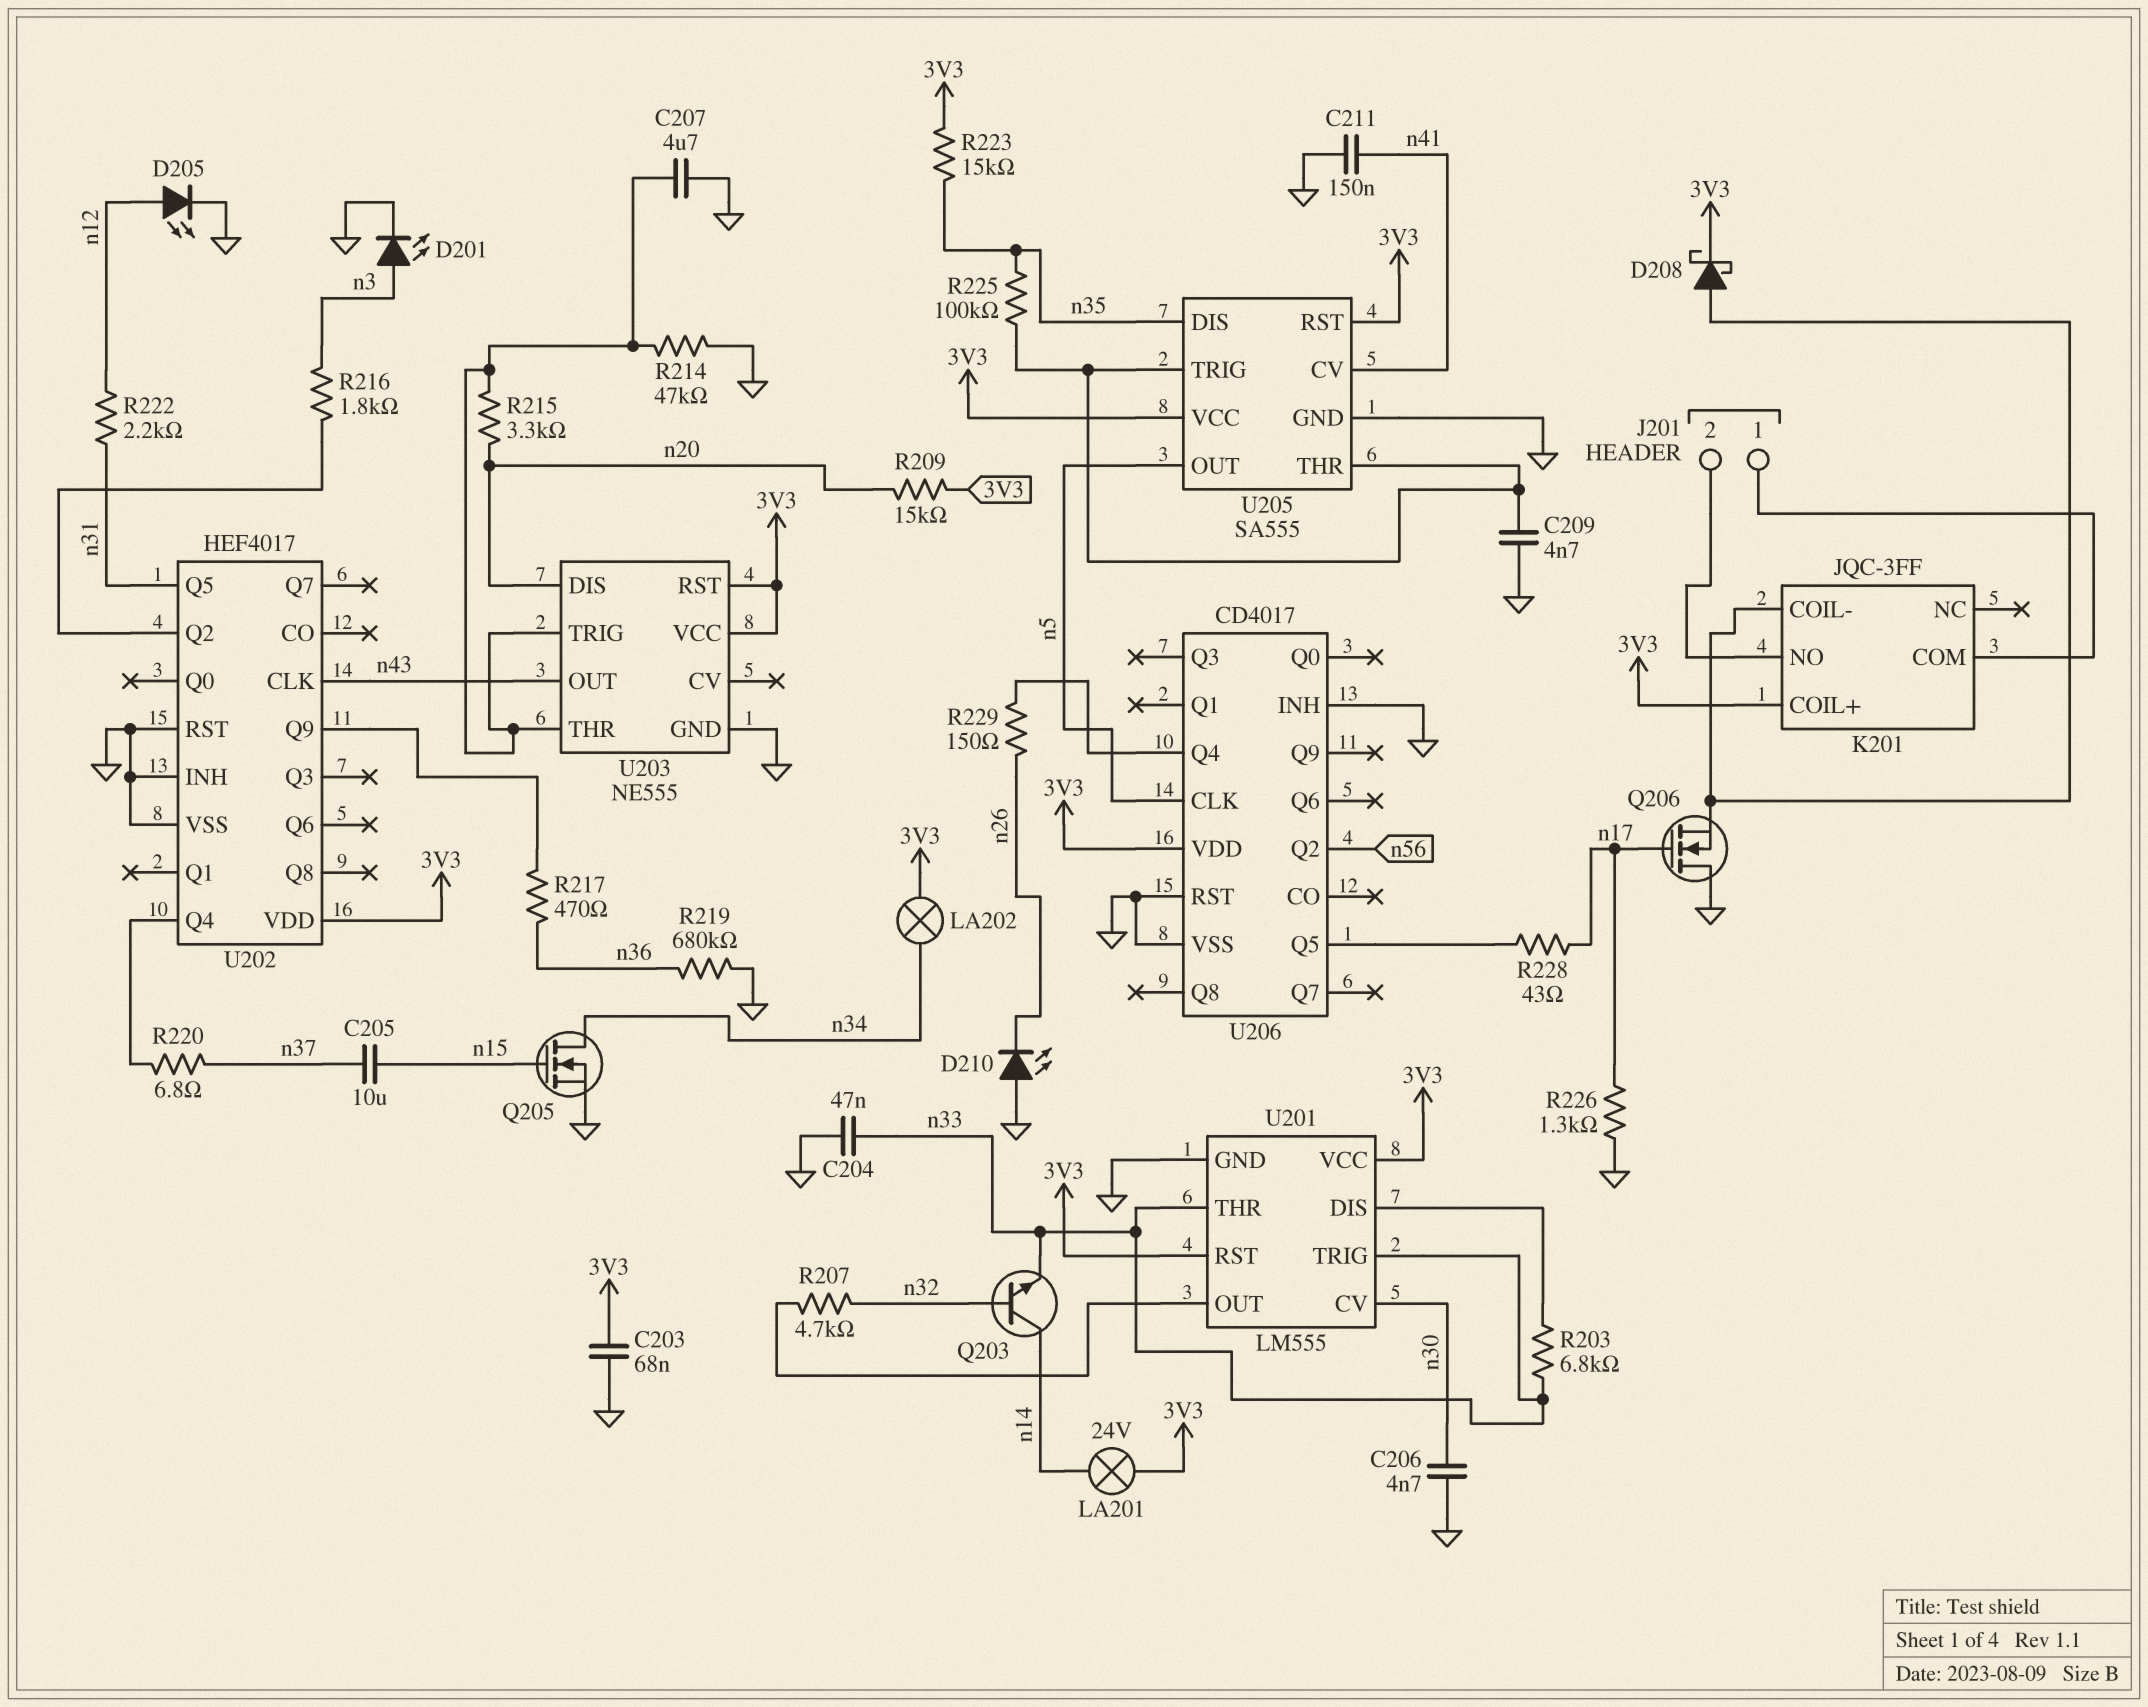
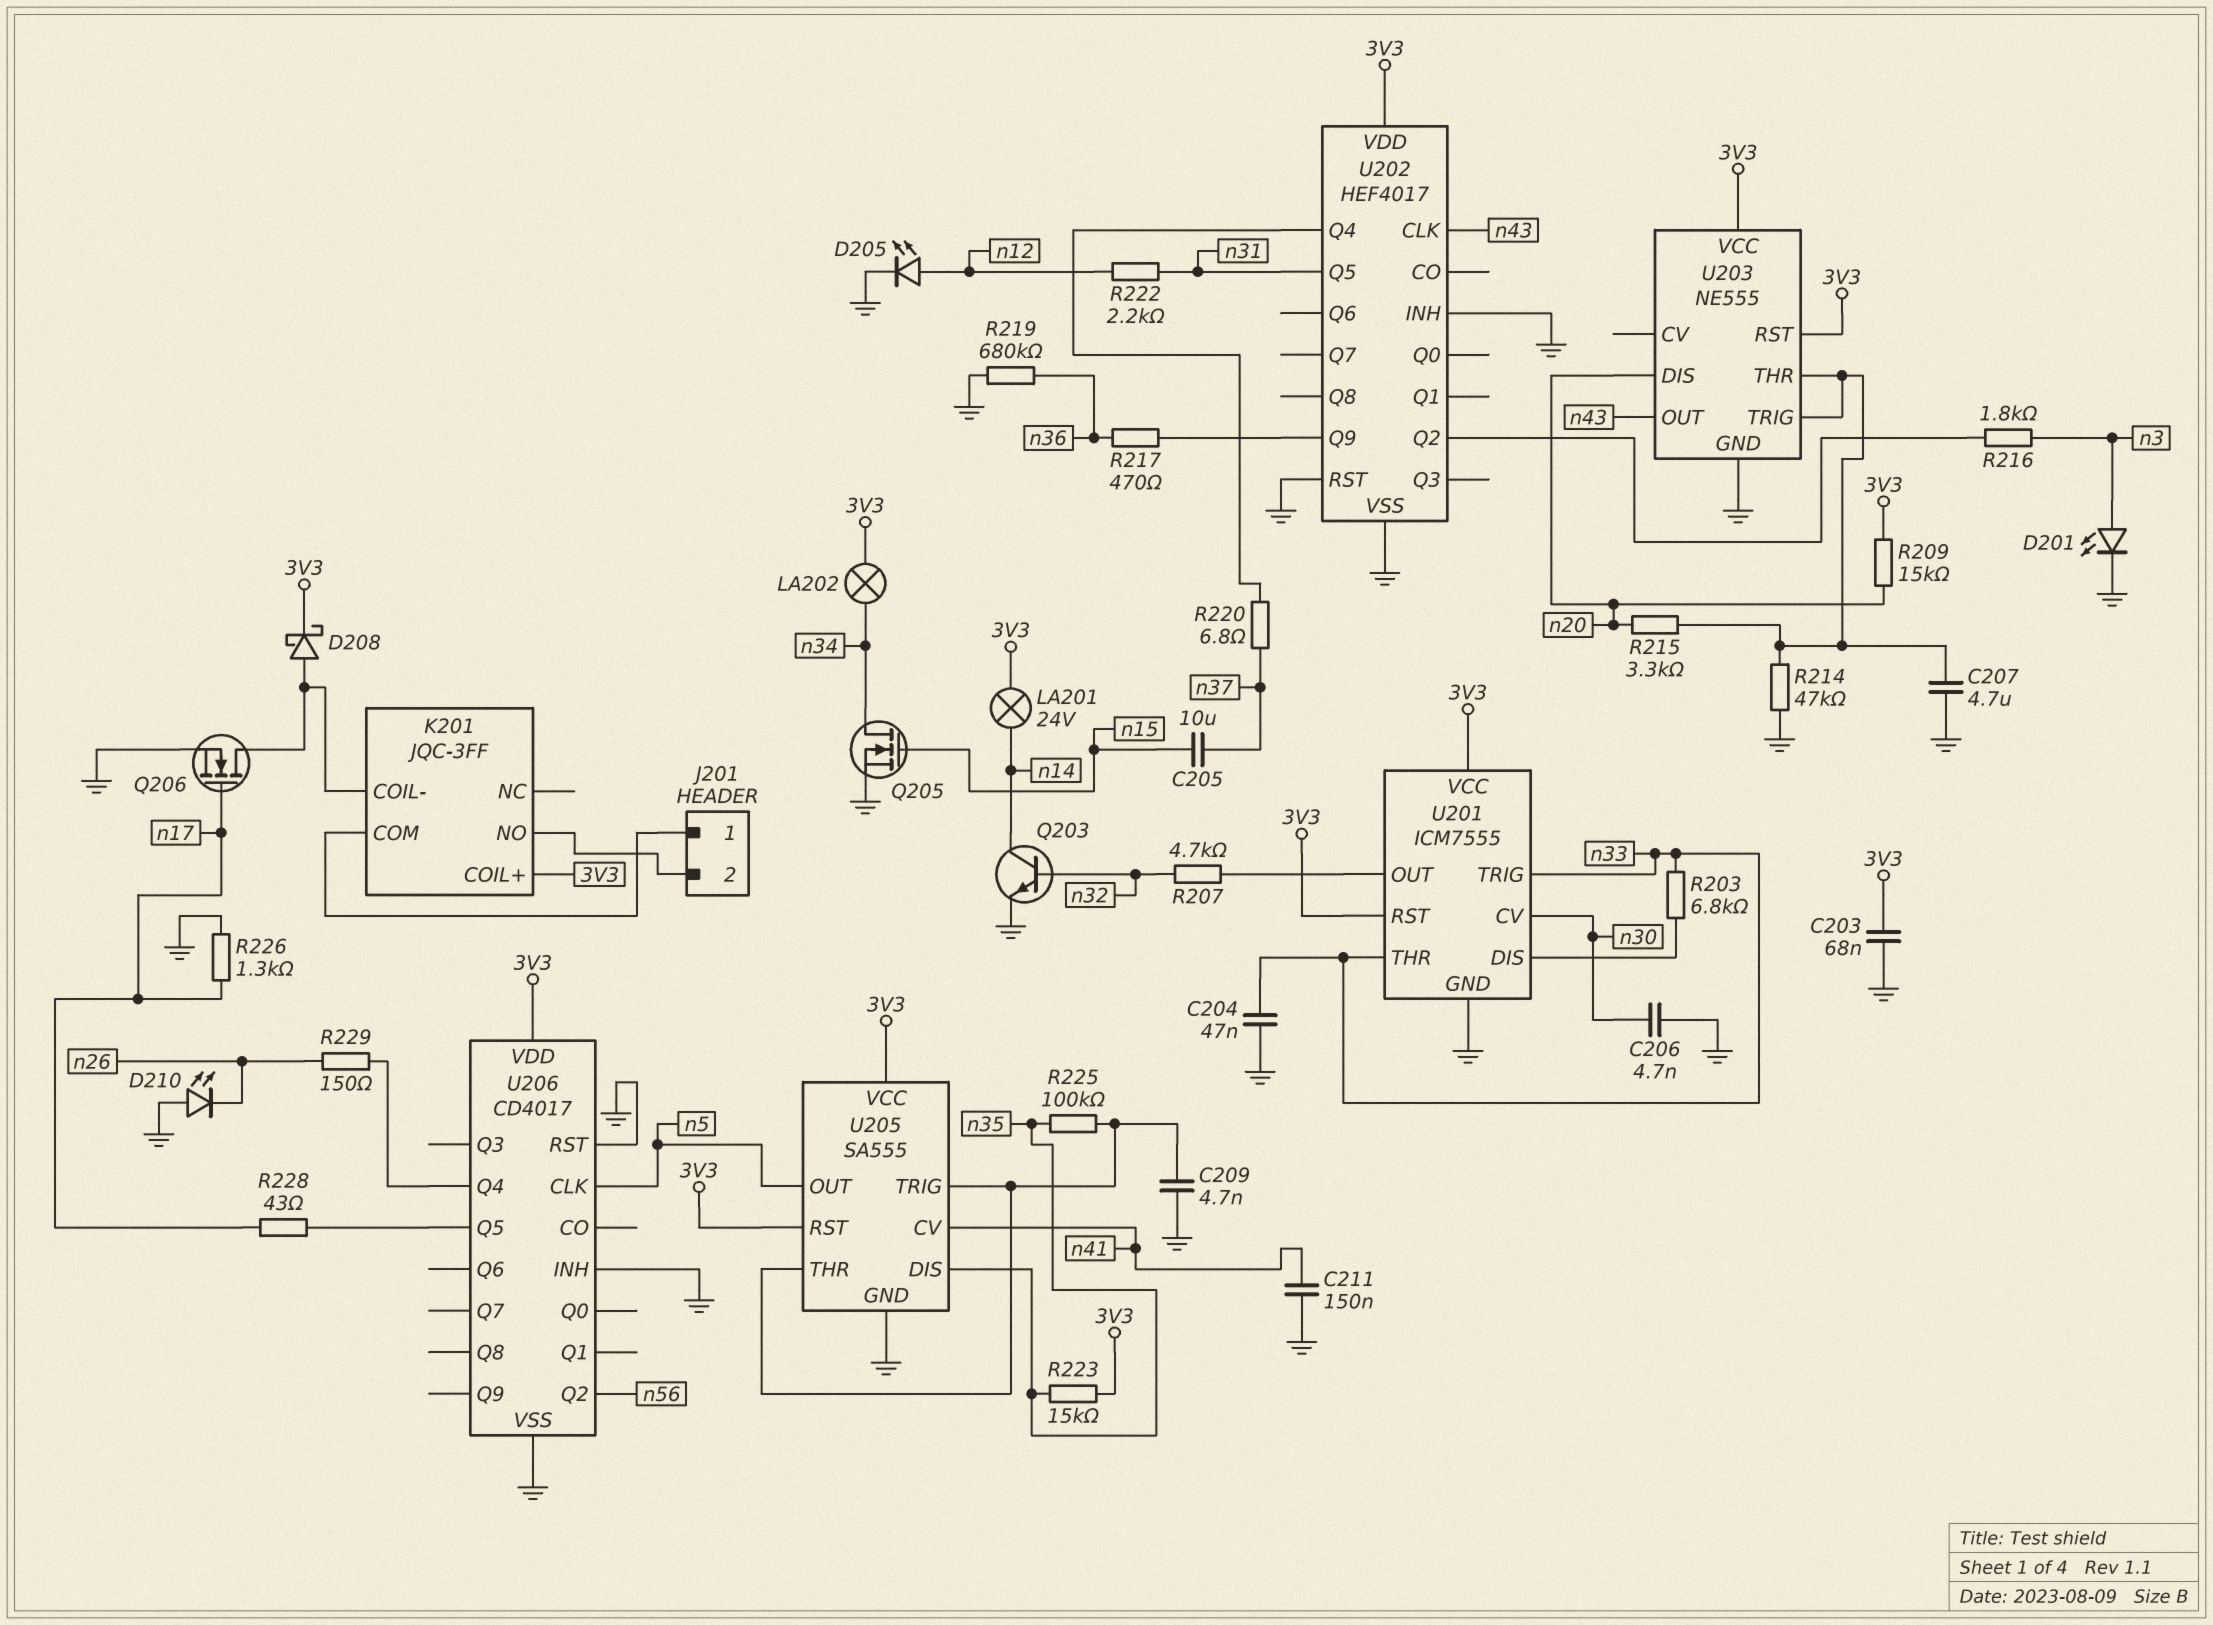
Q203: NPN (B n32, C n14, E n33) -> NPN (B n32, C n14, E GND)
Q206: NMOS (G n17, D GND, S K201/COIL-) -> NMOS (G n17, D K201/COIL-, S GND)
U201: LM555 -> ICM7555

